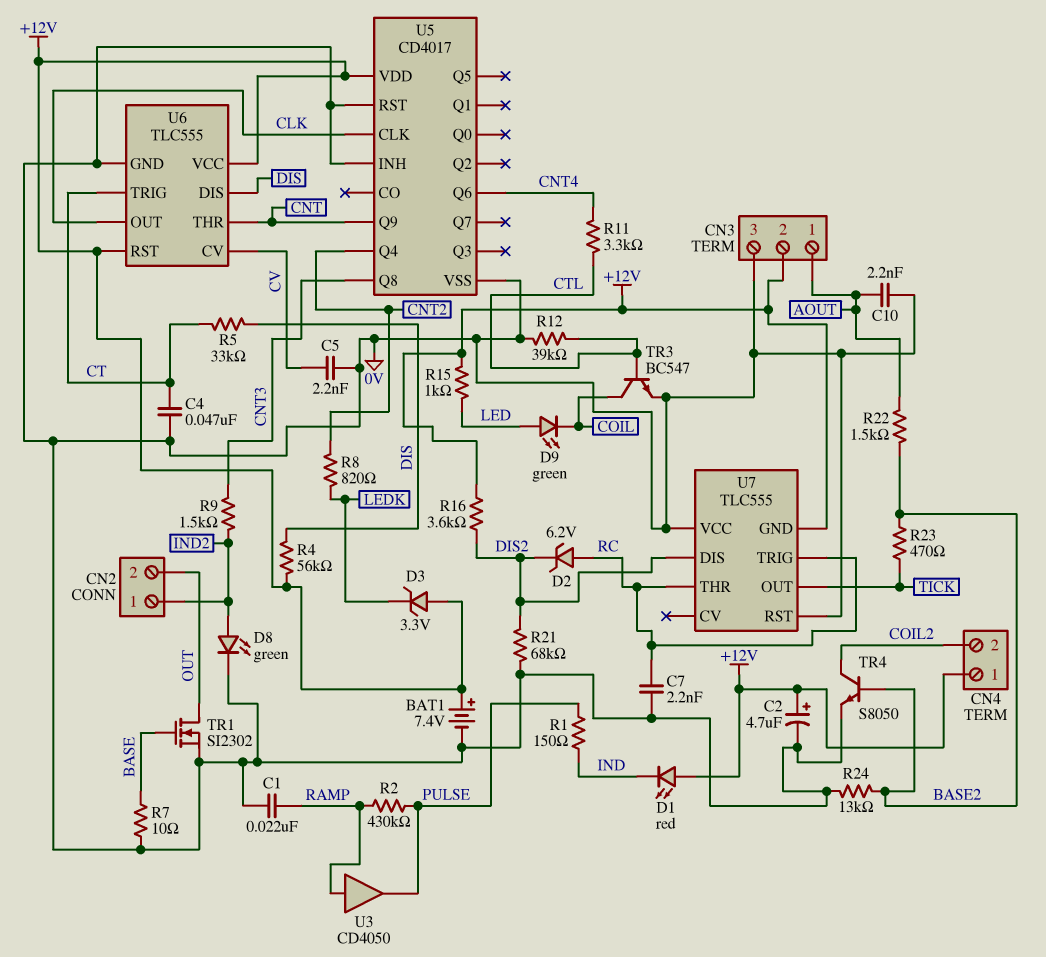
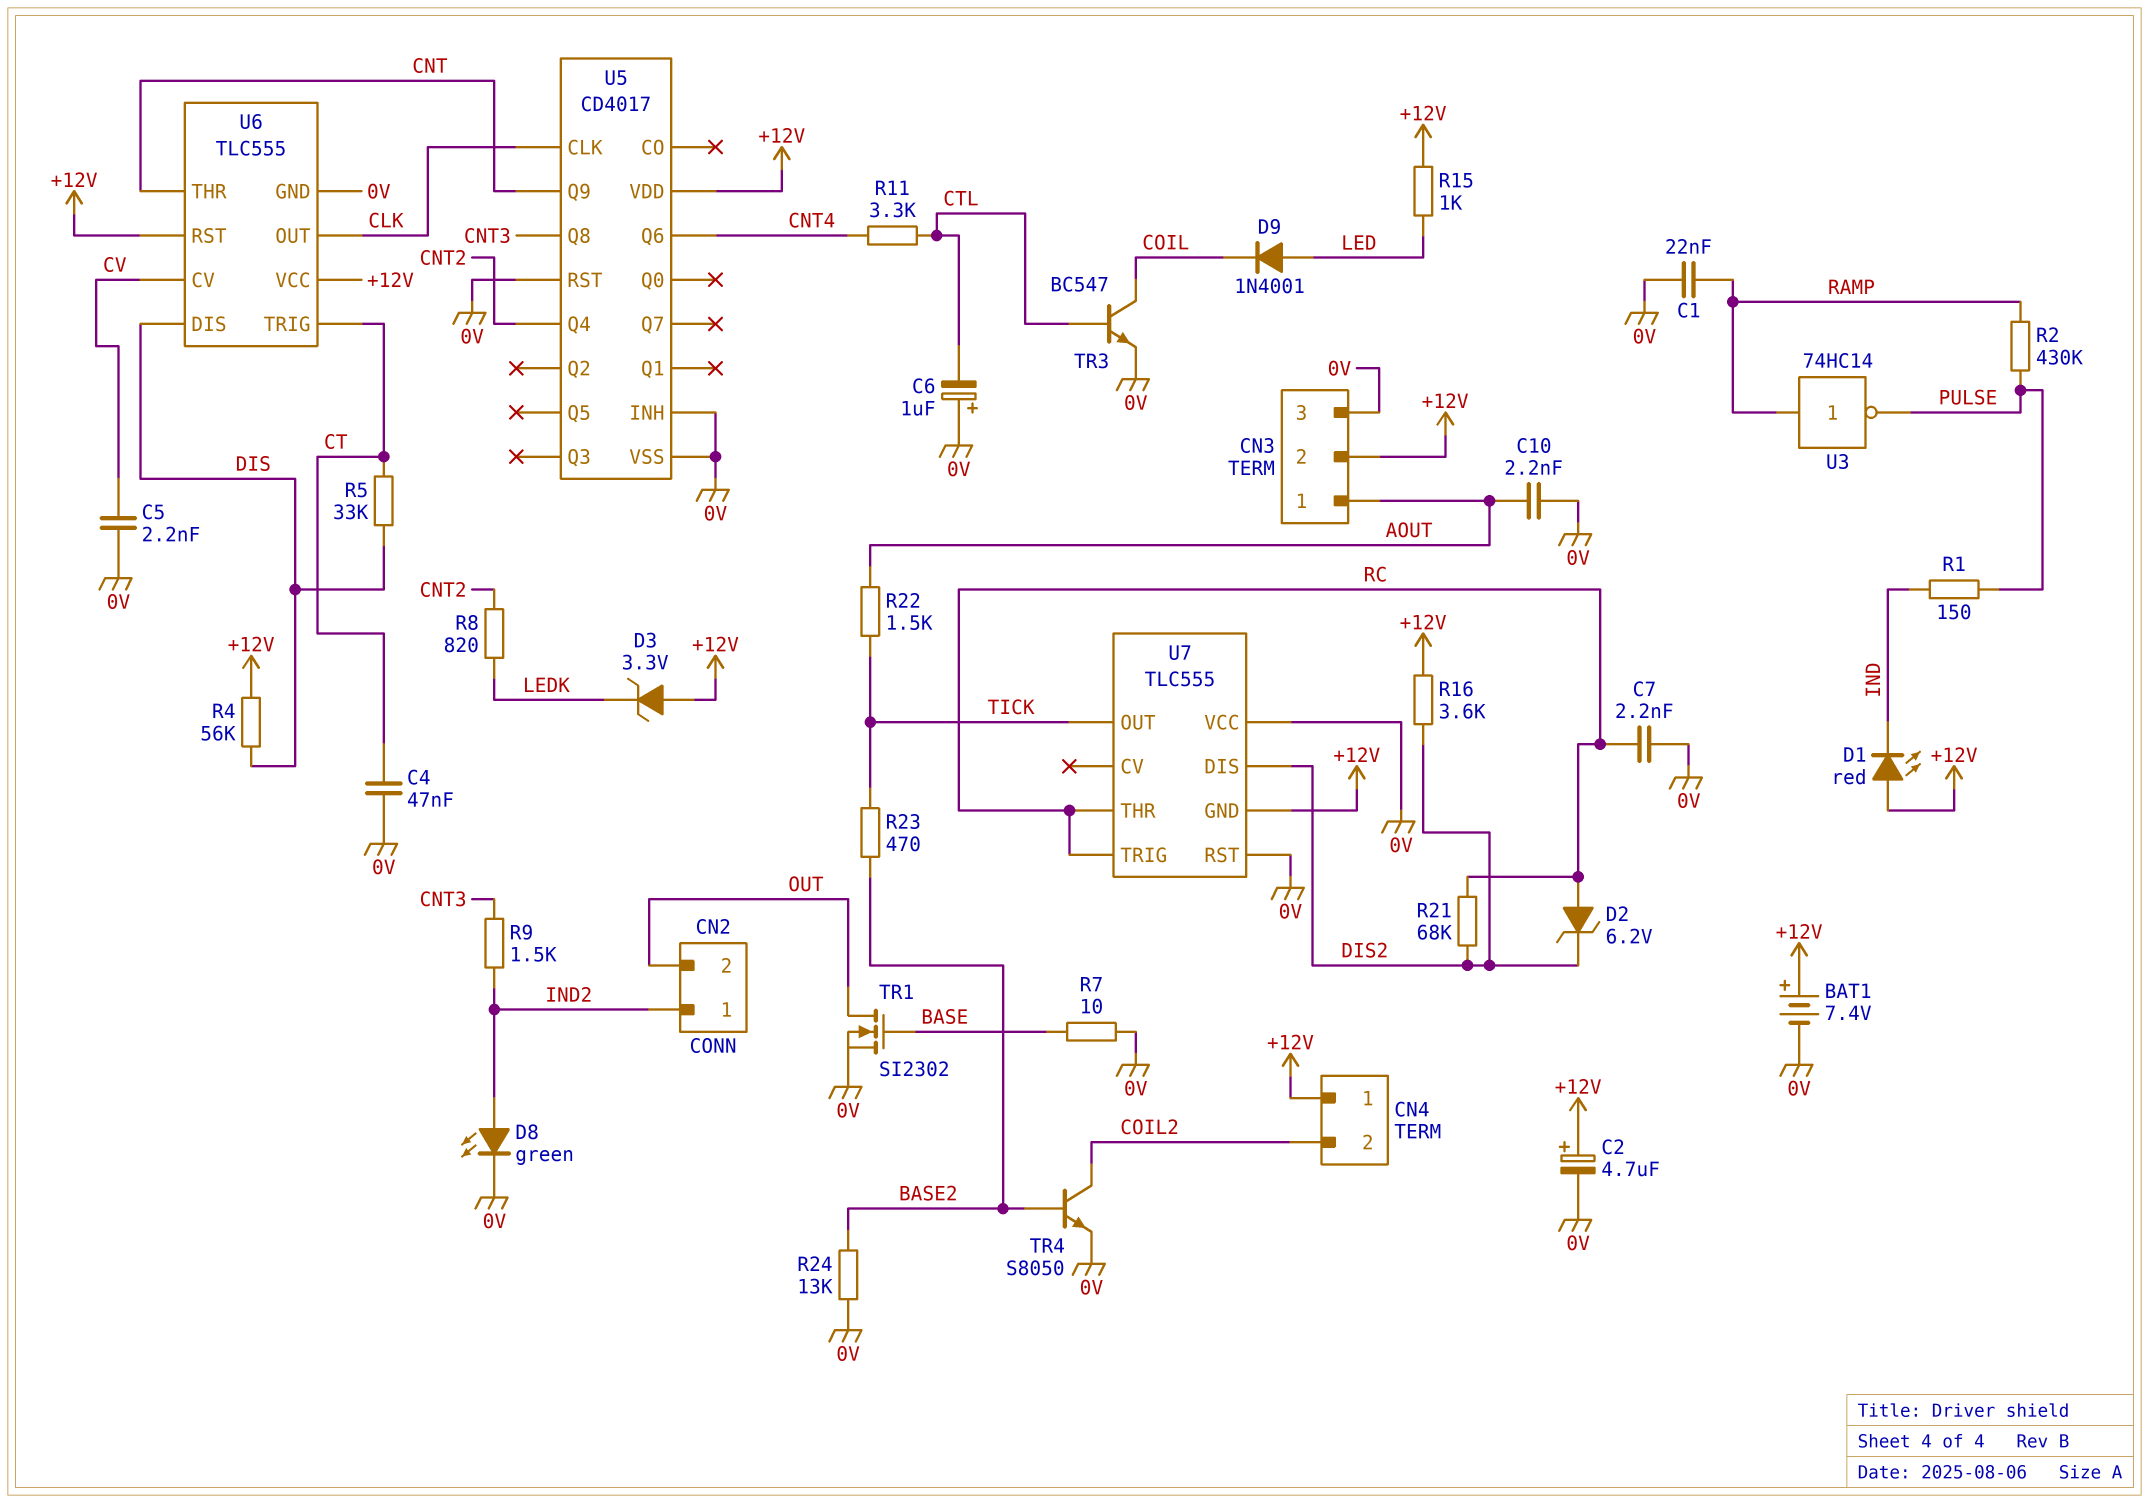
C6: none -> 1uF (plus 0V, minus CTL)
D9: LED green (A LED, K COIL) -> diode 1N4001 (A LED, K COIL)
R12: 39k (0V, CTL) -> none
R21: 68k (0V, DIS2) -> 68k (DIS2, RC)
R22: 1.5k (AOUT, BASE2) -> 1.5k (AOUT, TICK)
U3: buffer CD4050 (in RAMP, out PULSE) -> NOT 74HC14 (in RAMP, out PULSE)

